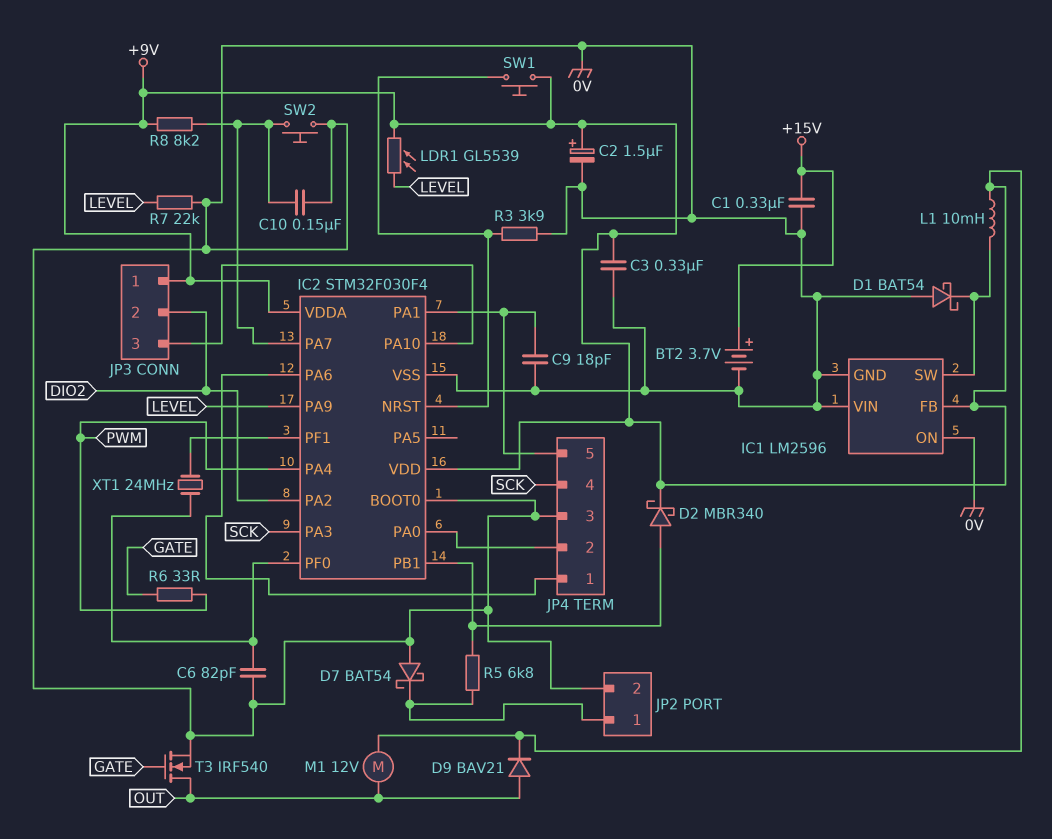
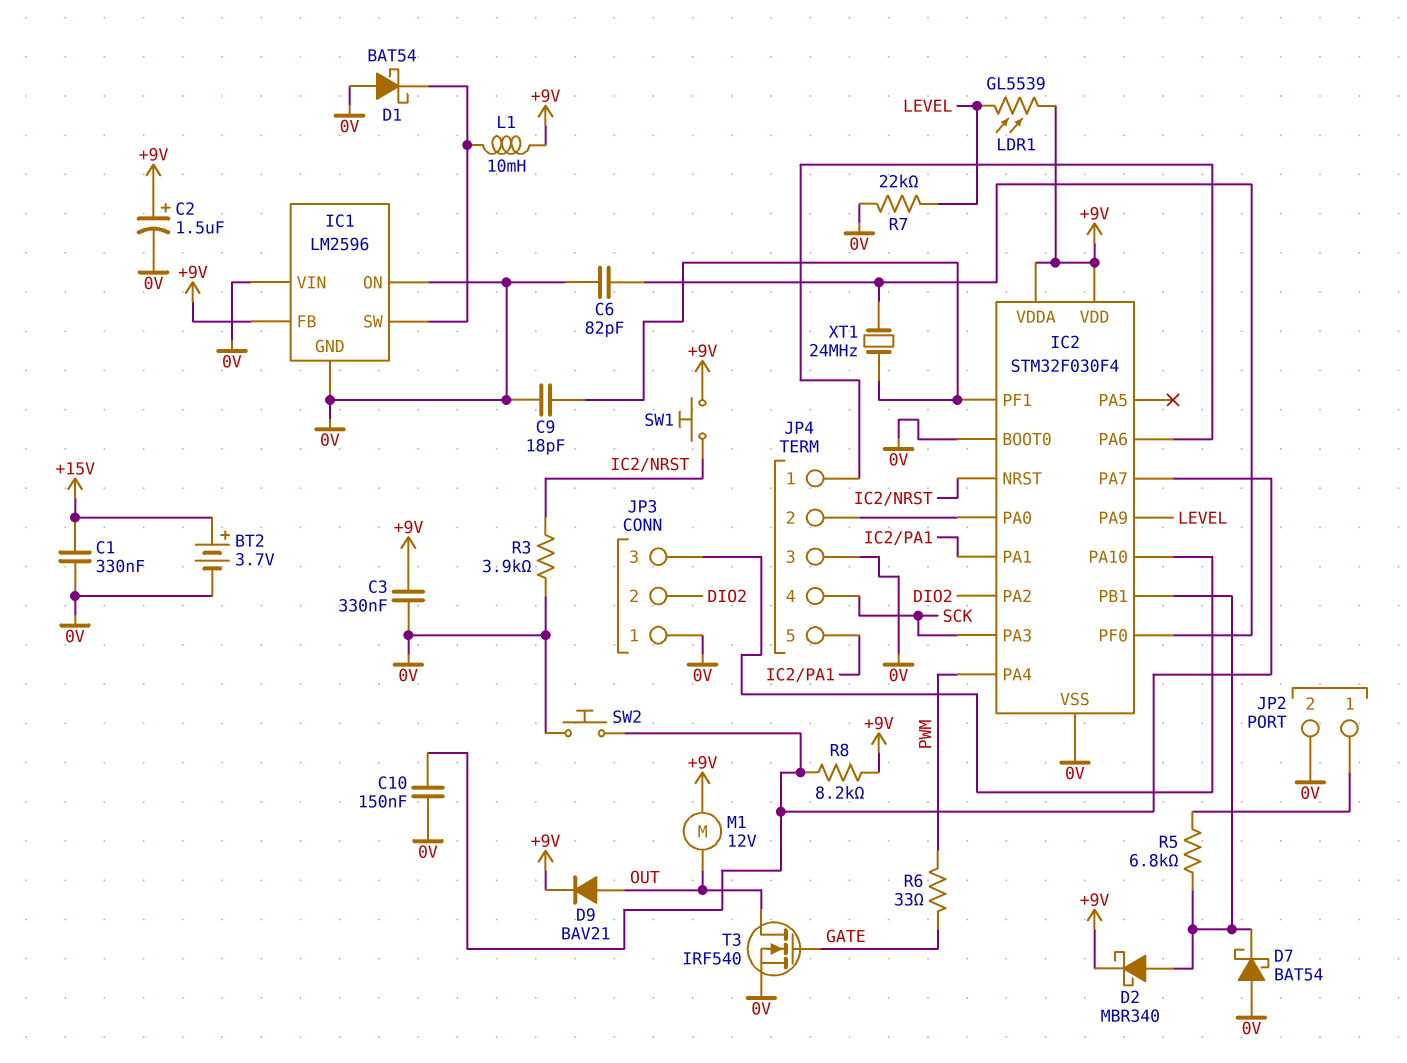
C9: 18pF (0V, IC2/PA1) -> 18pF (0V, IC2/PF1)
D7: schottky BAT54 (A 0V, K JP2/1) -> schottky BAT54 (A 0V, K IC2/PB1)
JP3 pin 1: +9V -> 0V

